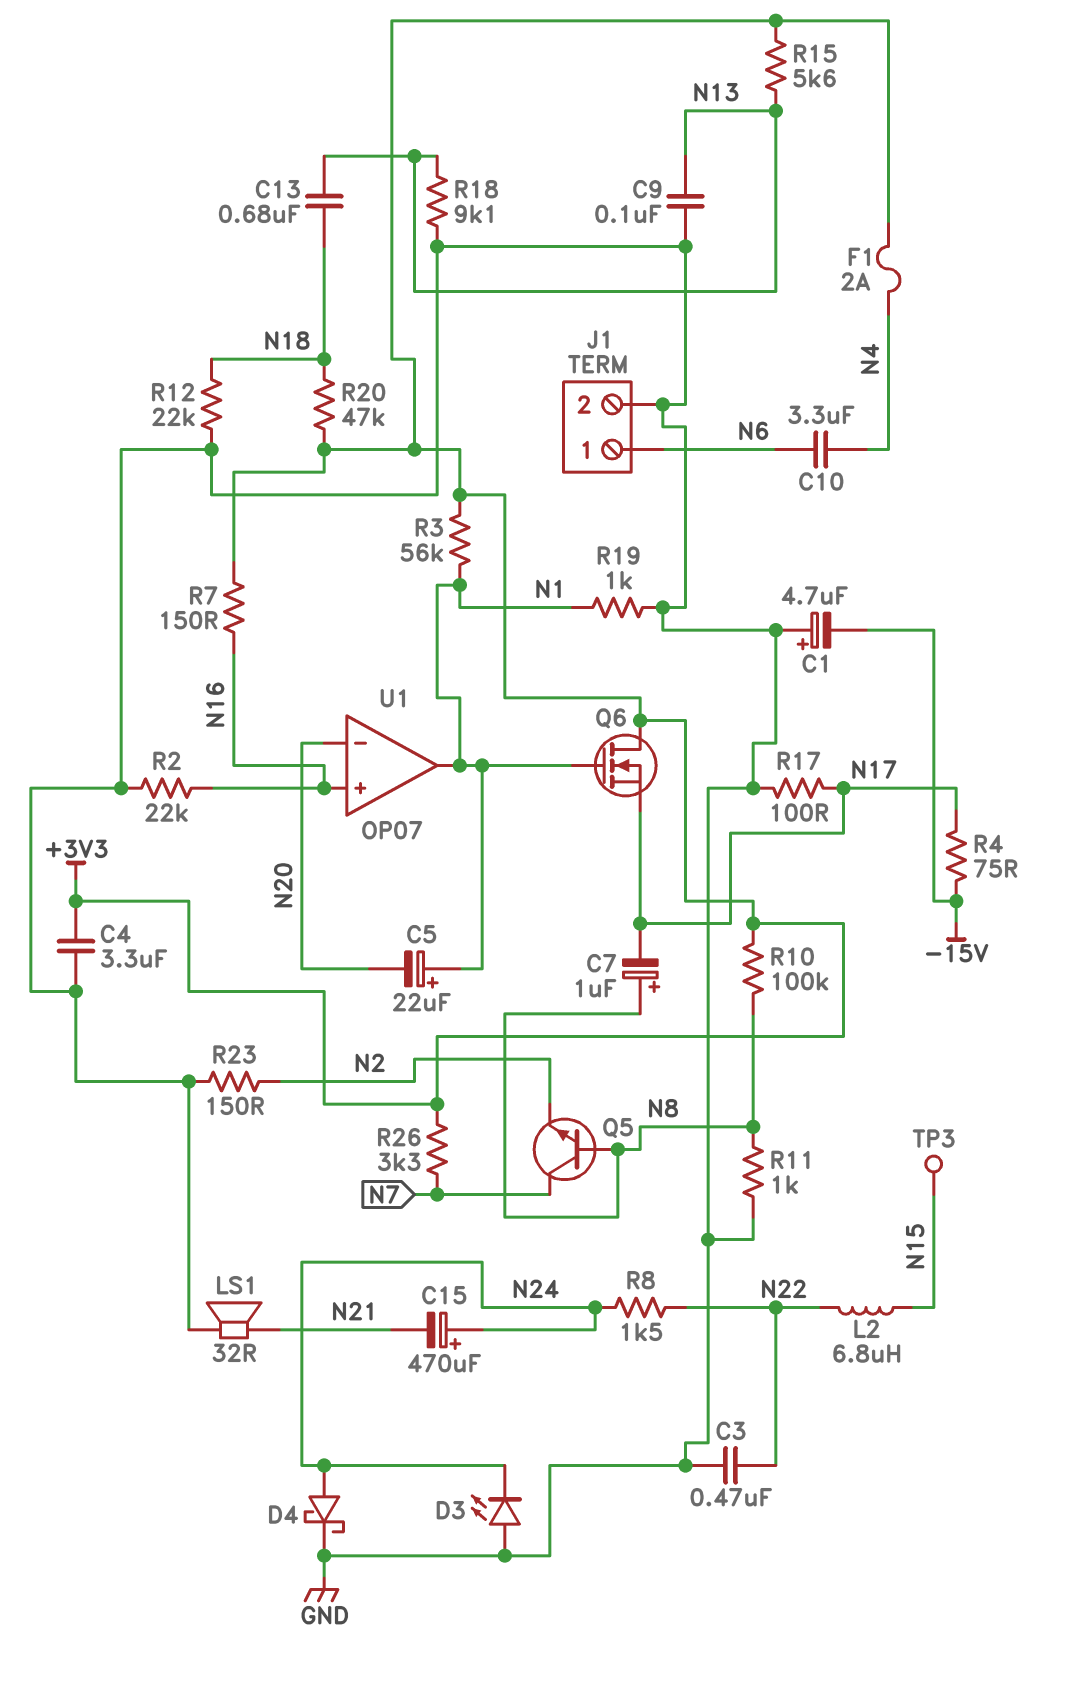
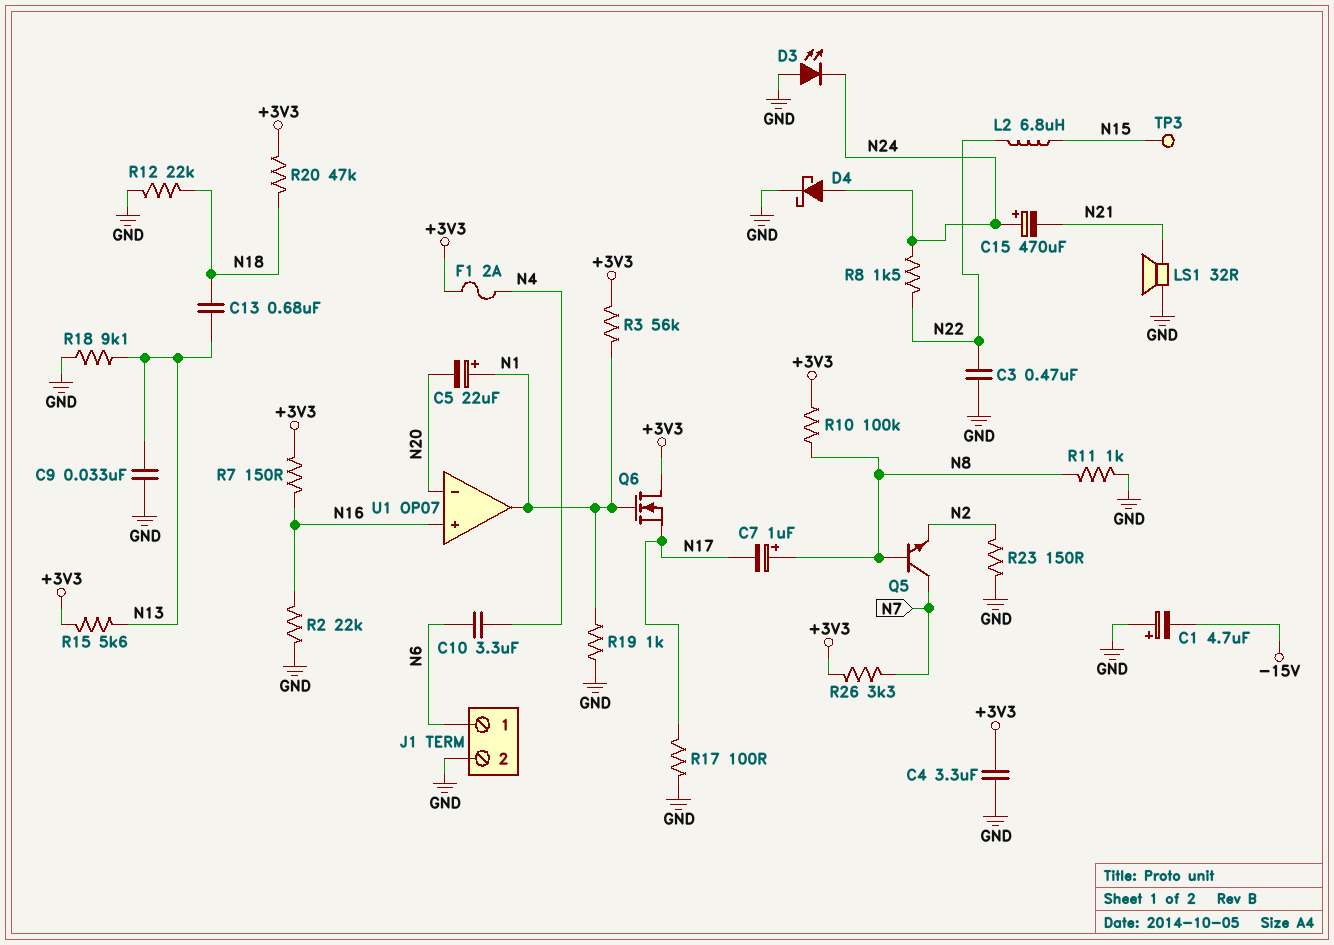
C9: 100nF (GND, N13) -> 33nF (GND, N13)
R4: 75 (-15V, N17) -> none

